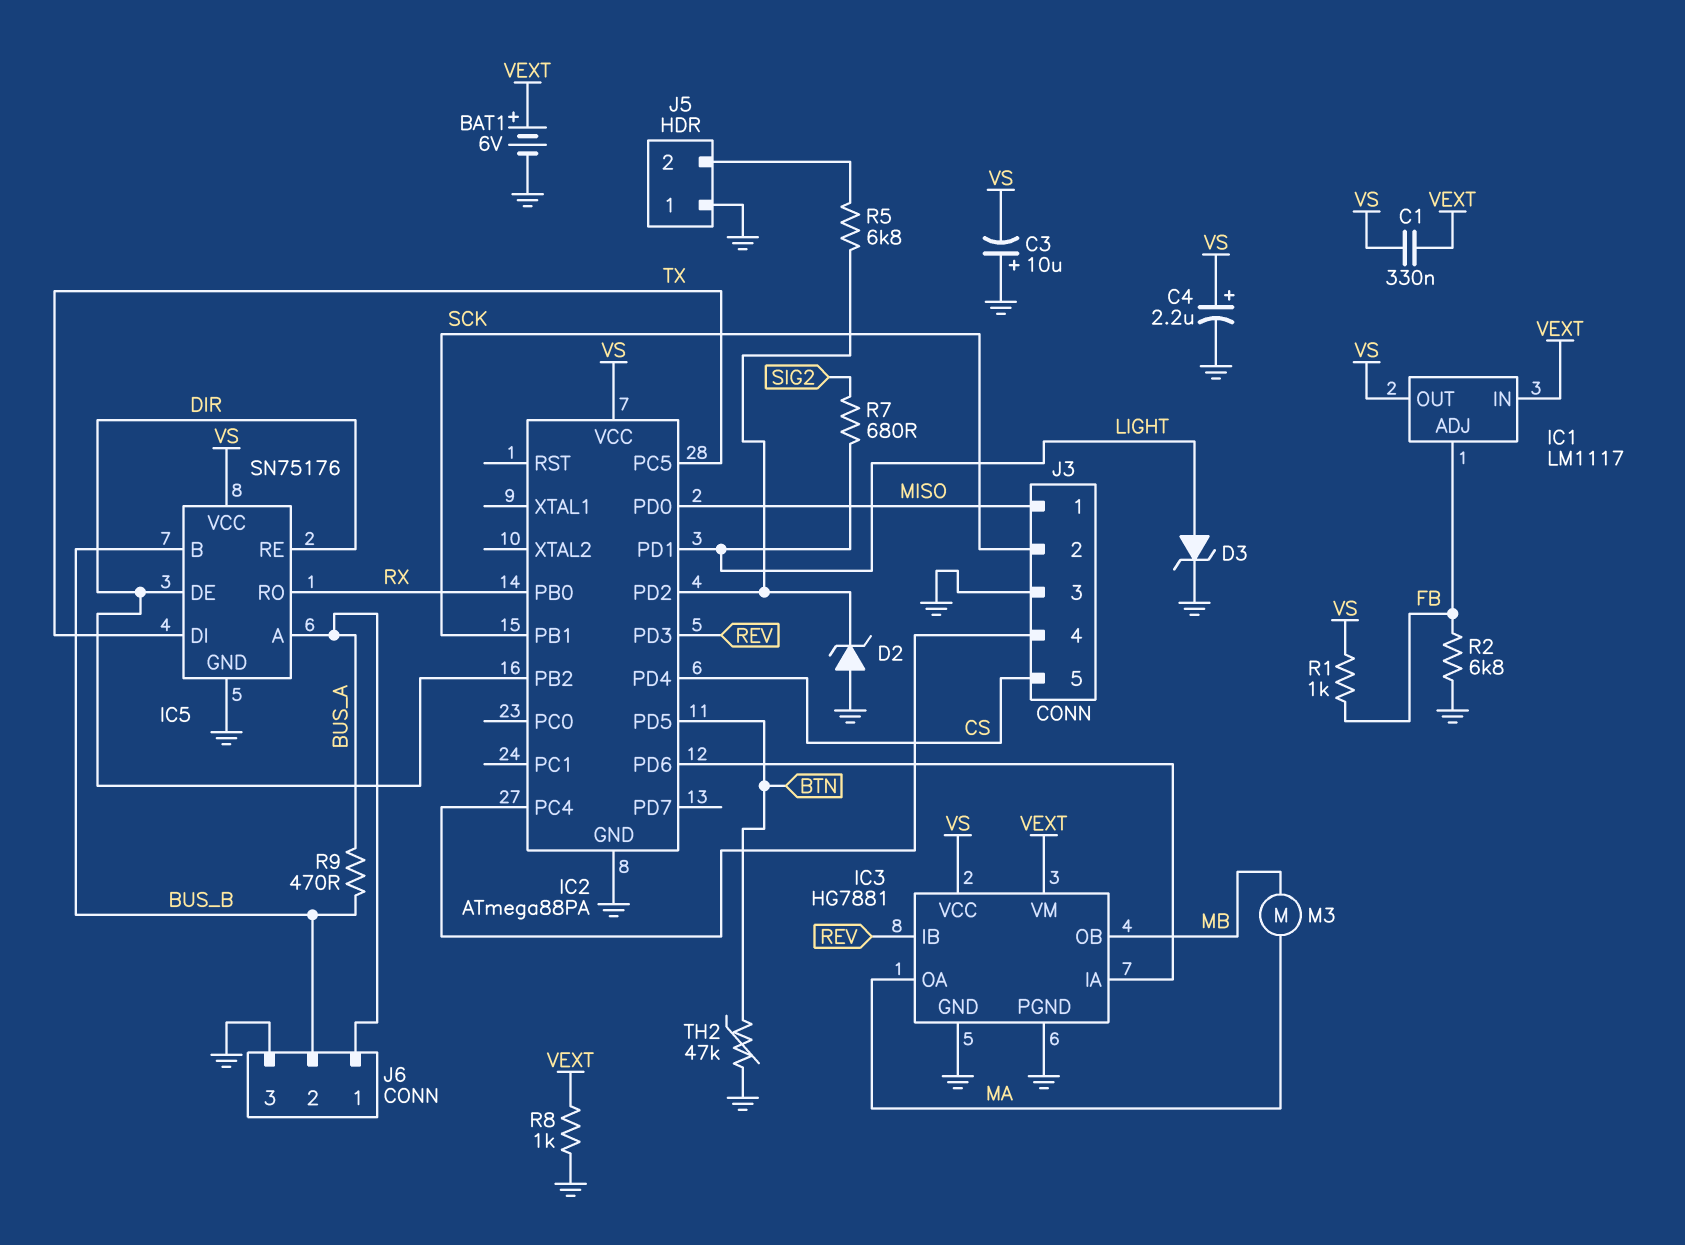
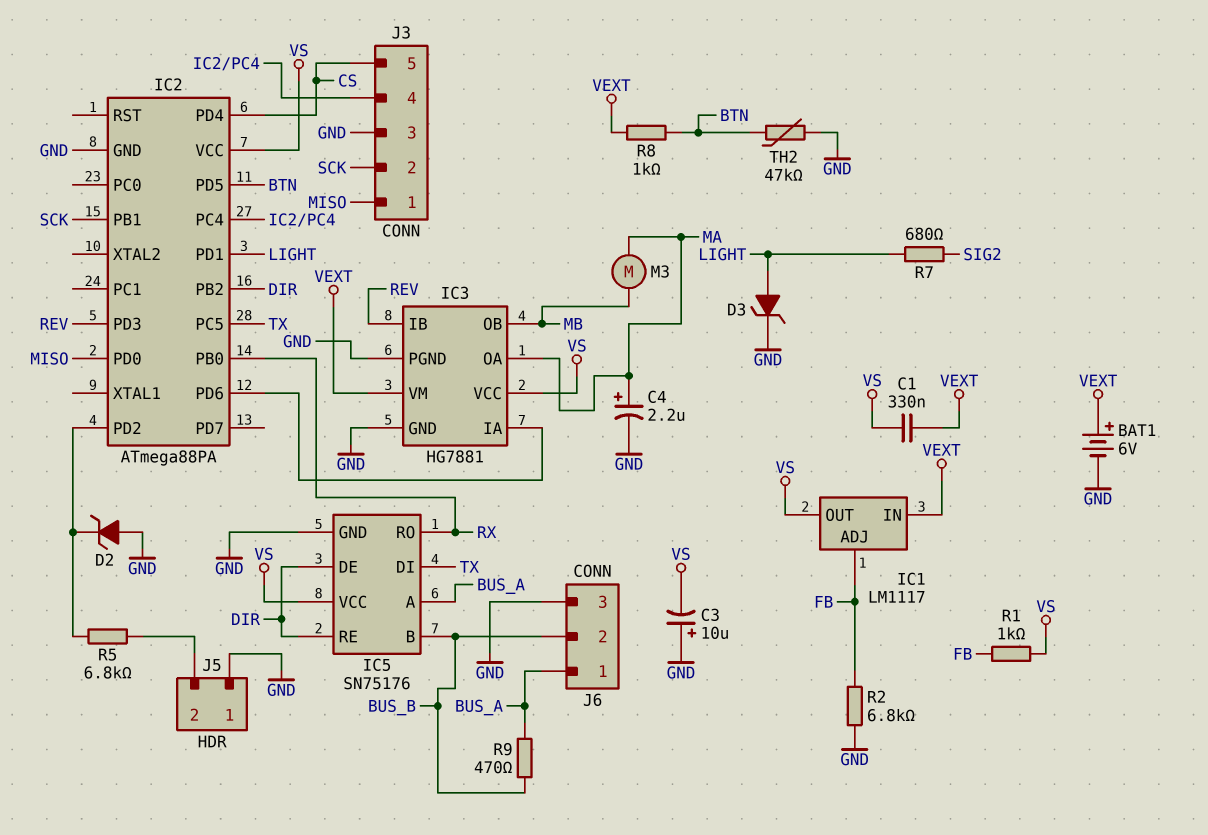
C4: 2.2uF (plus VS, minus GND) -> 2.2uF (plus MA, minus GND)
R8: 1k (GND, VEXT) -> 1k (BTN, VEXT)

